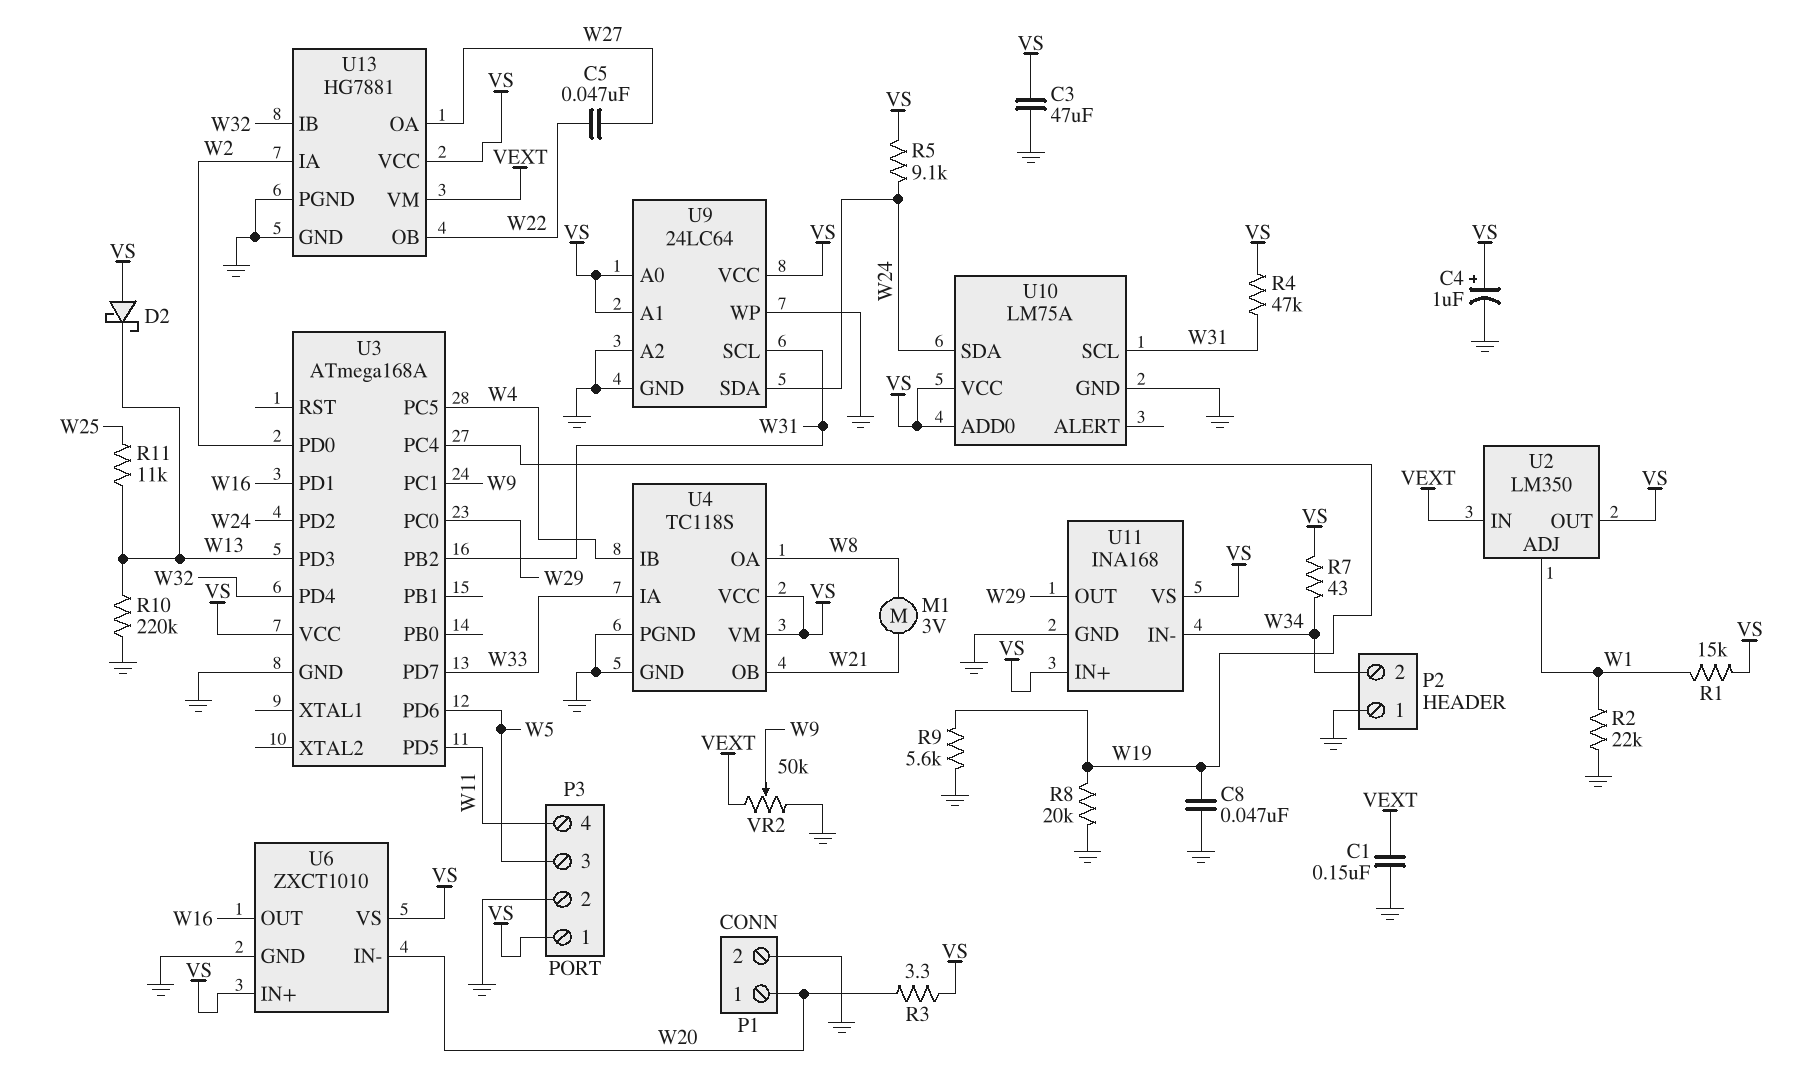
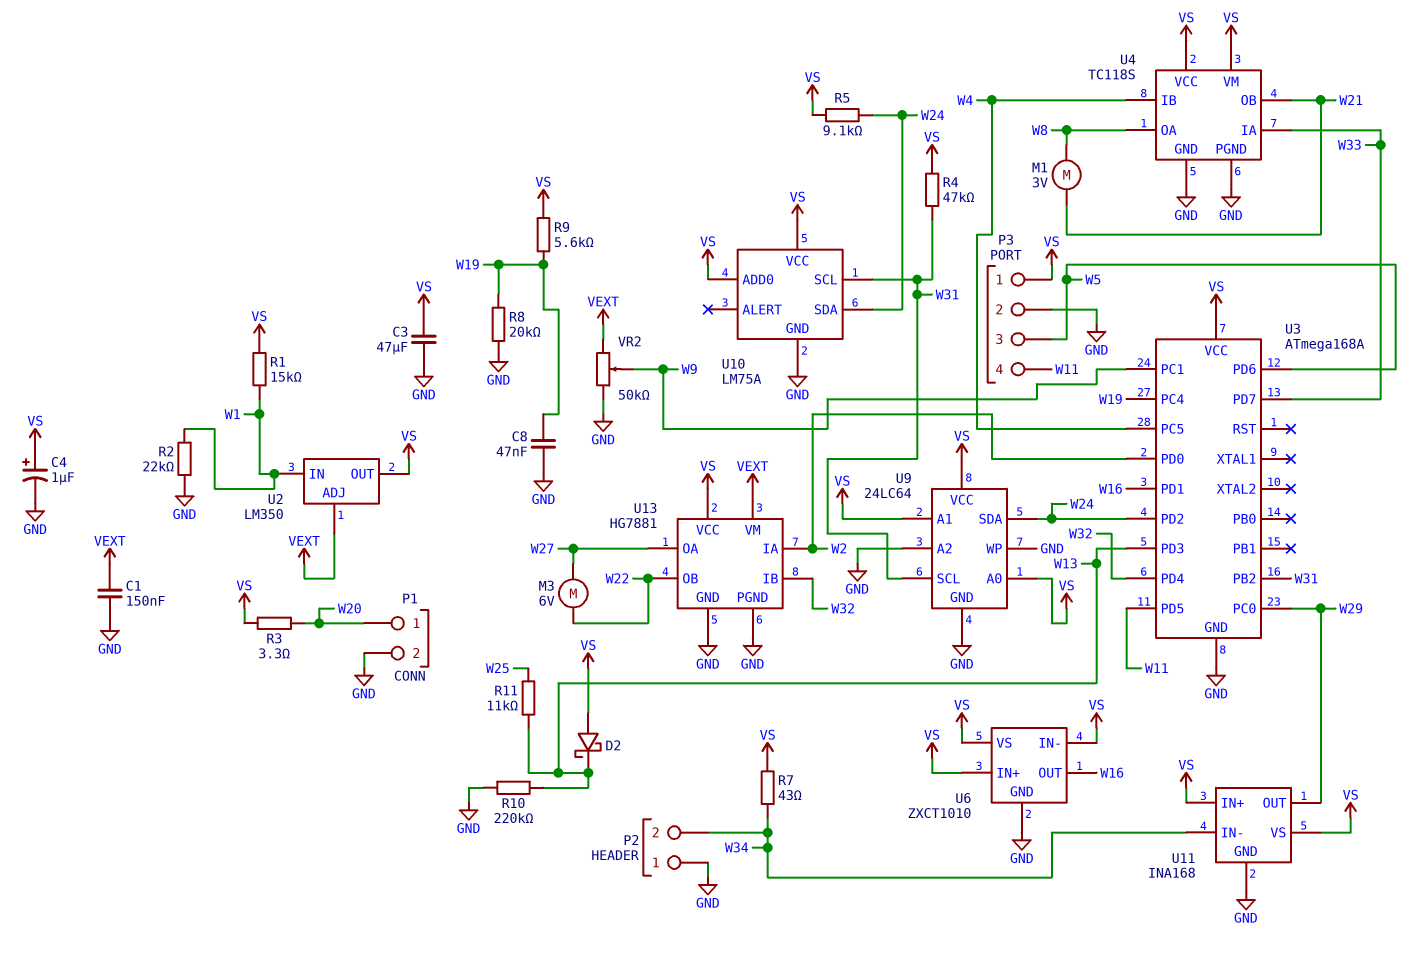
C5: 47nF (W22, W27) -> none
M3: none -> motor 6V (W22, W27)
R9: 5.6k (GND, W19) -> 5.6k (VS, W19)
U2 pin ADJ: W1 -> VEXT
U2 pin IN: VEXT -> W1
U6 pin IN-: W20 -> VS

